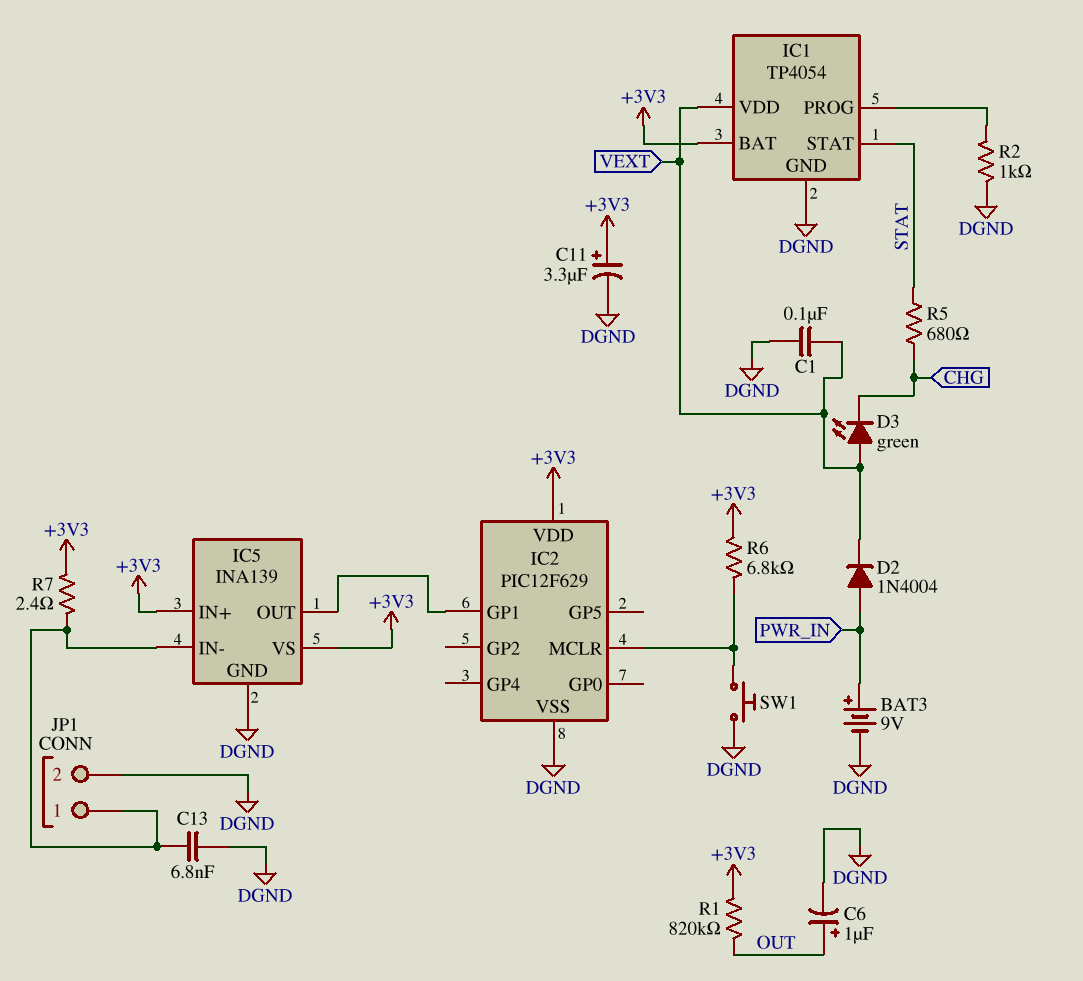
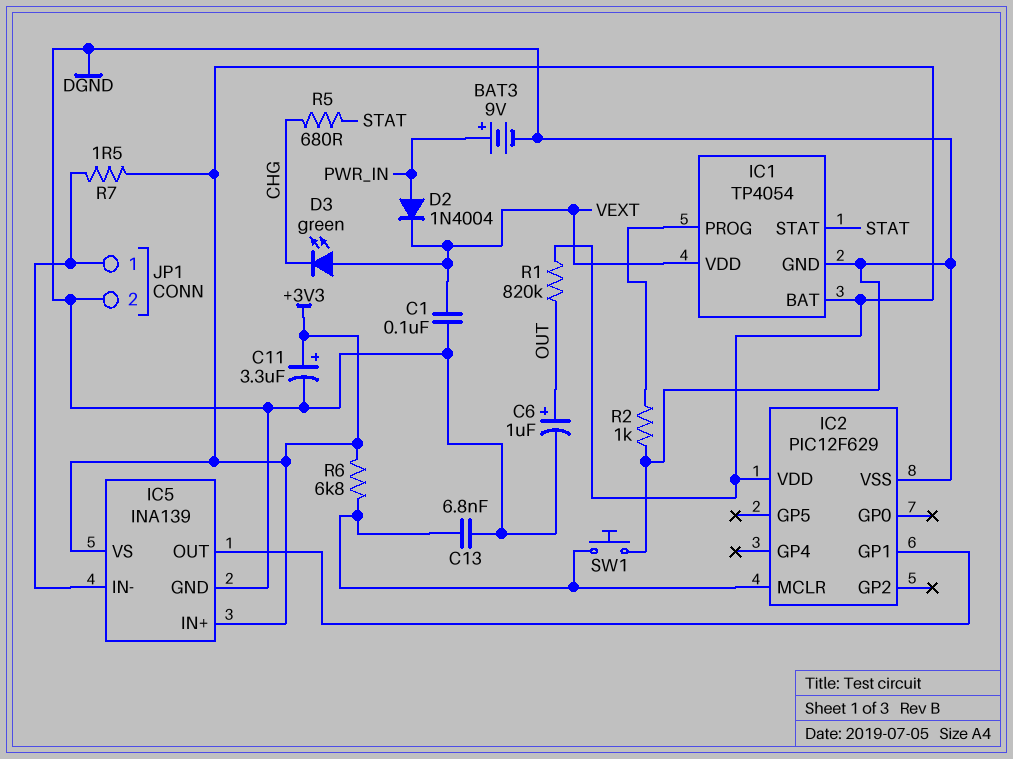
C13: 6.8nF (DGND, IC5/IN-) -> 6.8nF (DGND, IC2/MCLR)
R7: 2.4 (+3V3, IC5/IN-) -> 1.5 (+3V3, IC5/IN-)

